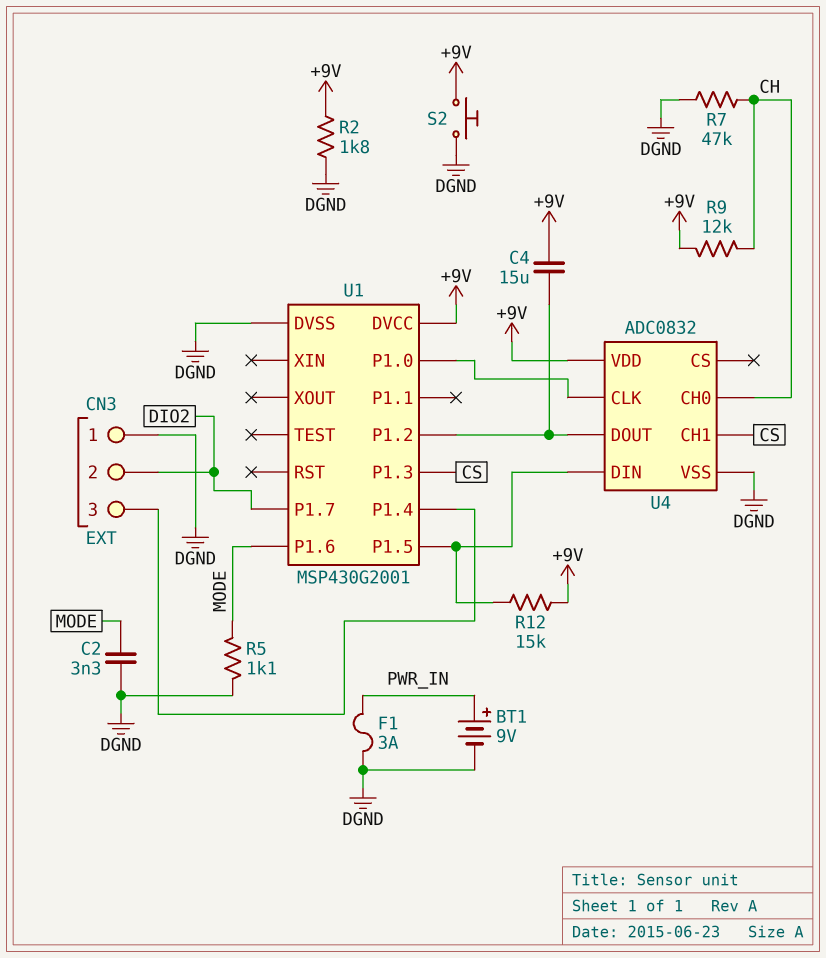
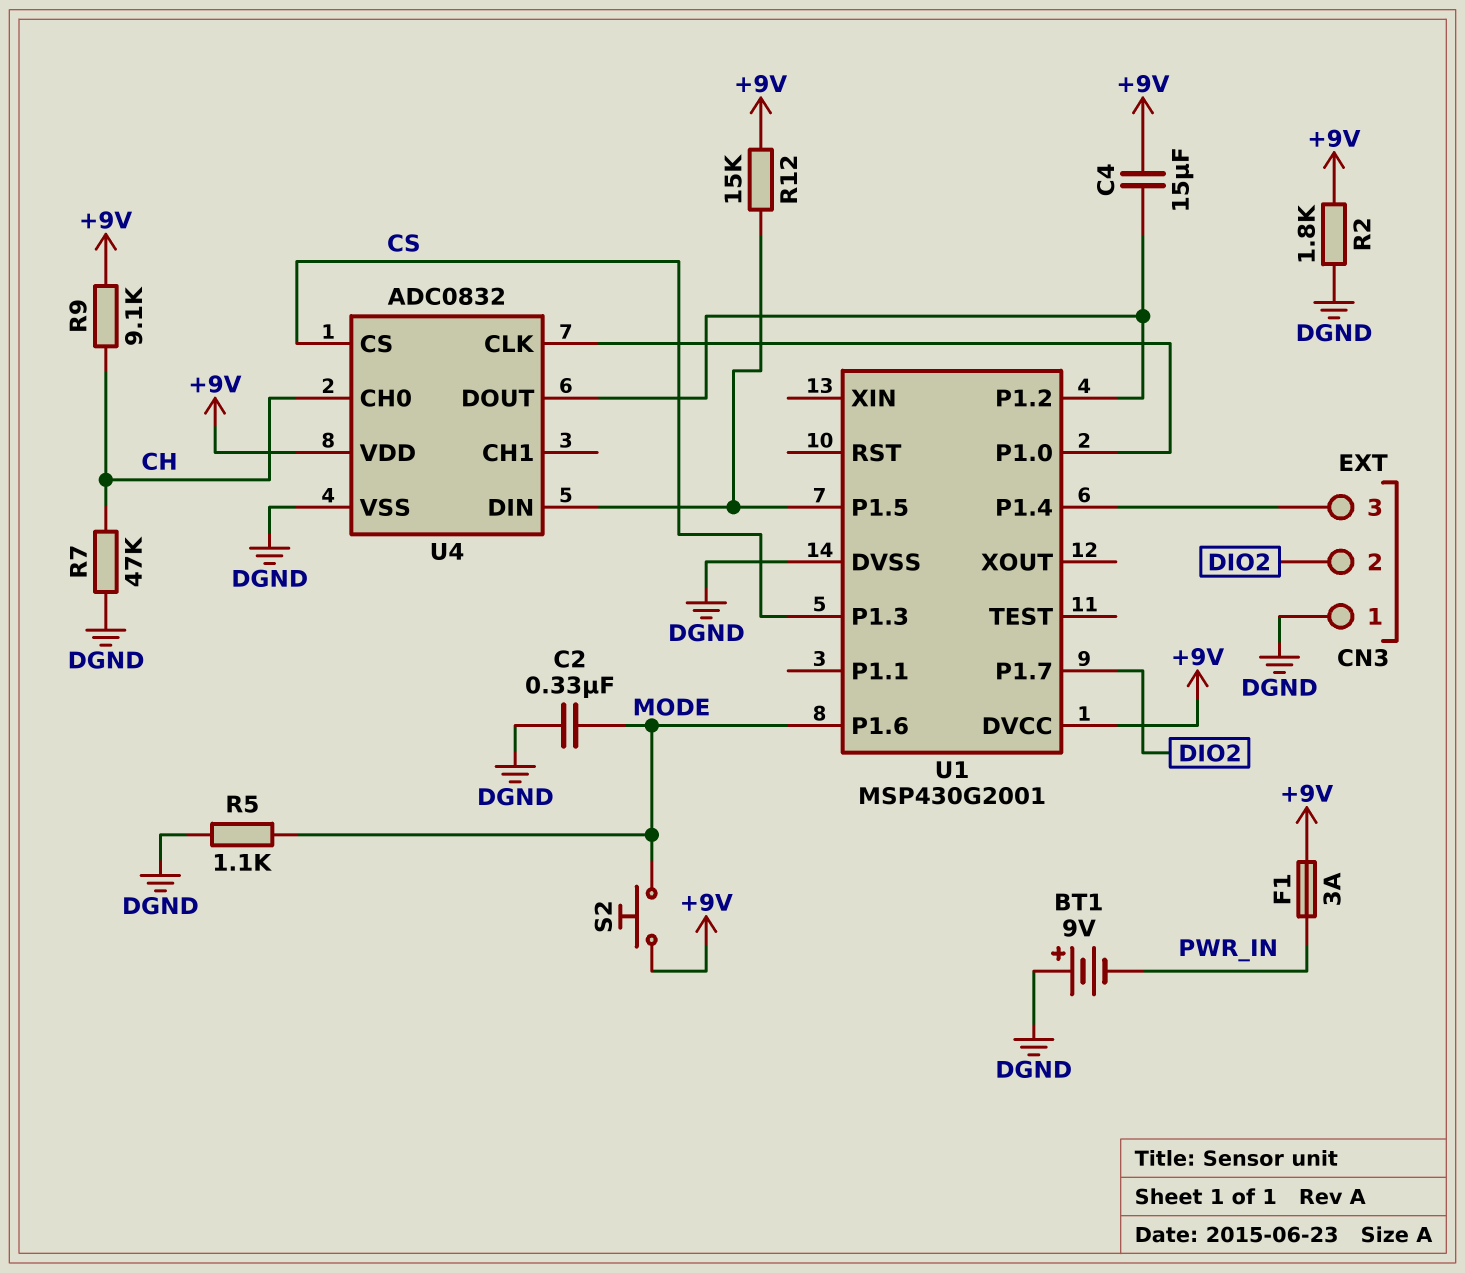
BT1: 9V (plus PWR_IN, minus DGND) -> 9V (plus DGND, minus PWR_IN)
C2: 3.3nF (DGND, MODE) -> 330nF (DGND, MODE)
F1: 3A (DGND, PWR_IN) -> 3A (+9V, PWR_IN)
R9: 12k (+9V, CH) -> 9.1k (+9V, CH)
S2: button (+9V, DGND) -> button (+9V, MODE)
U4 pin CH1: CS -> none
U4 pin CS: none -> CS

